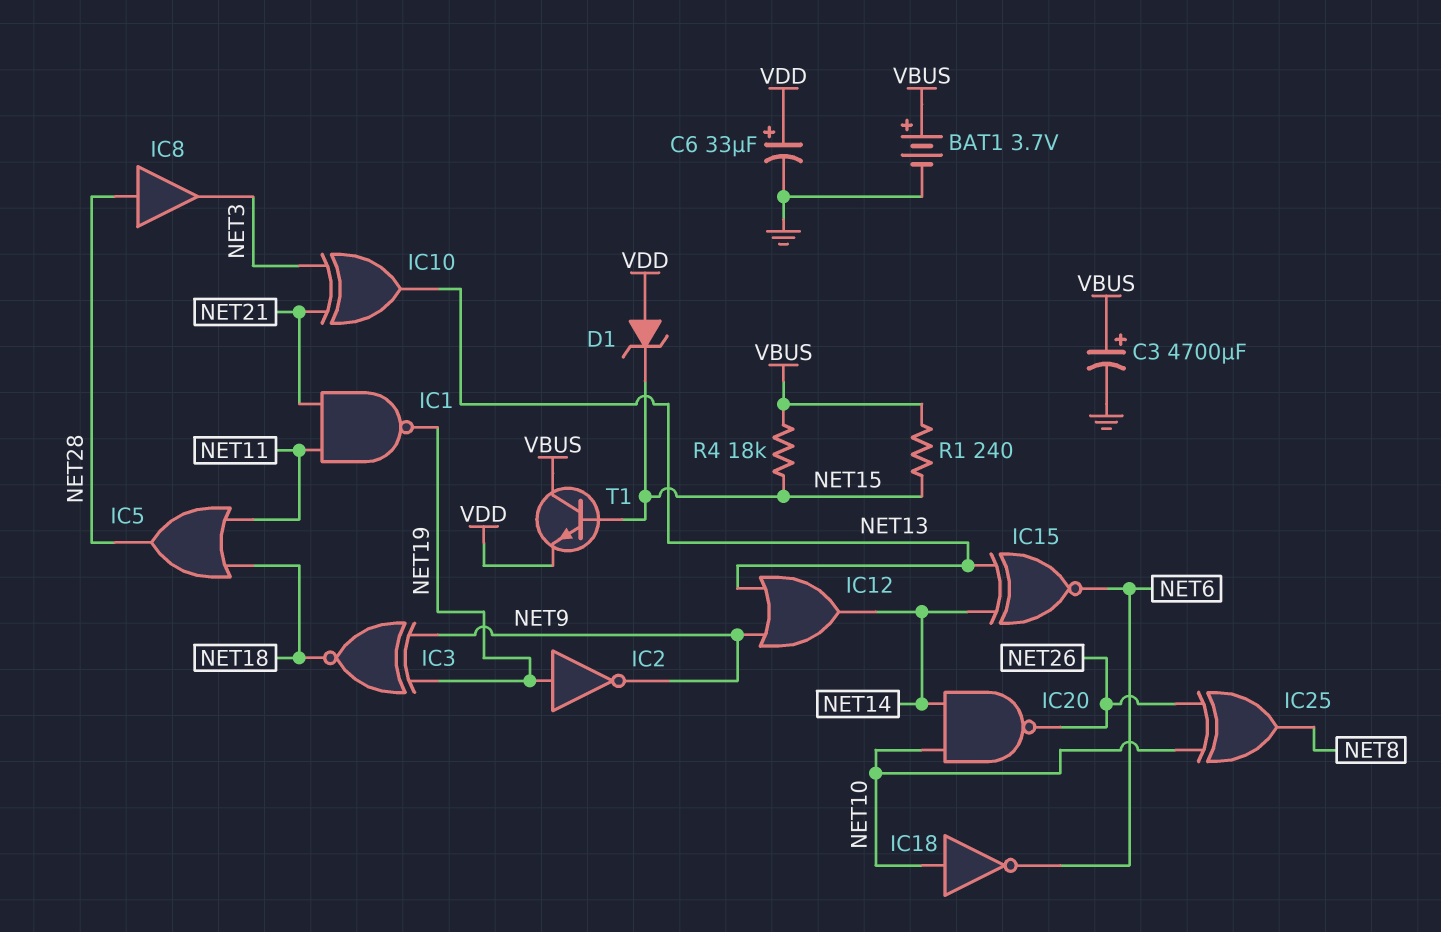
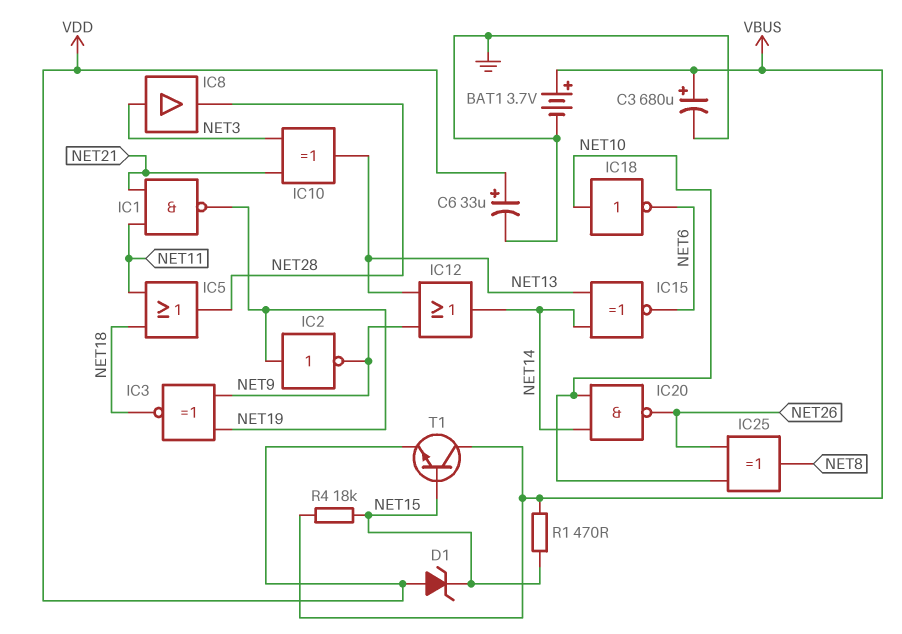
C3: 4700uF (plus VBUS, minus GND) -> 680uF (plus VBUS, minus GND)
IC8: buffer (in NET28, out NET3) -> buffer (in NET3, out NET28)
R1: 240 (NET15, VBUS) -> 470 (NET15, VBUS)

